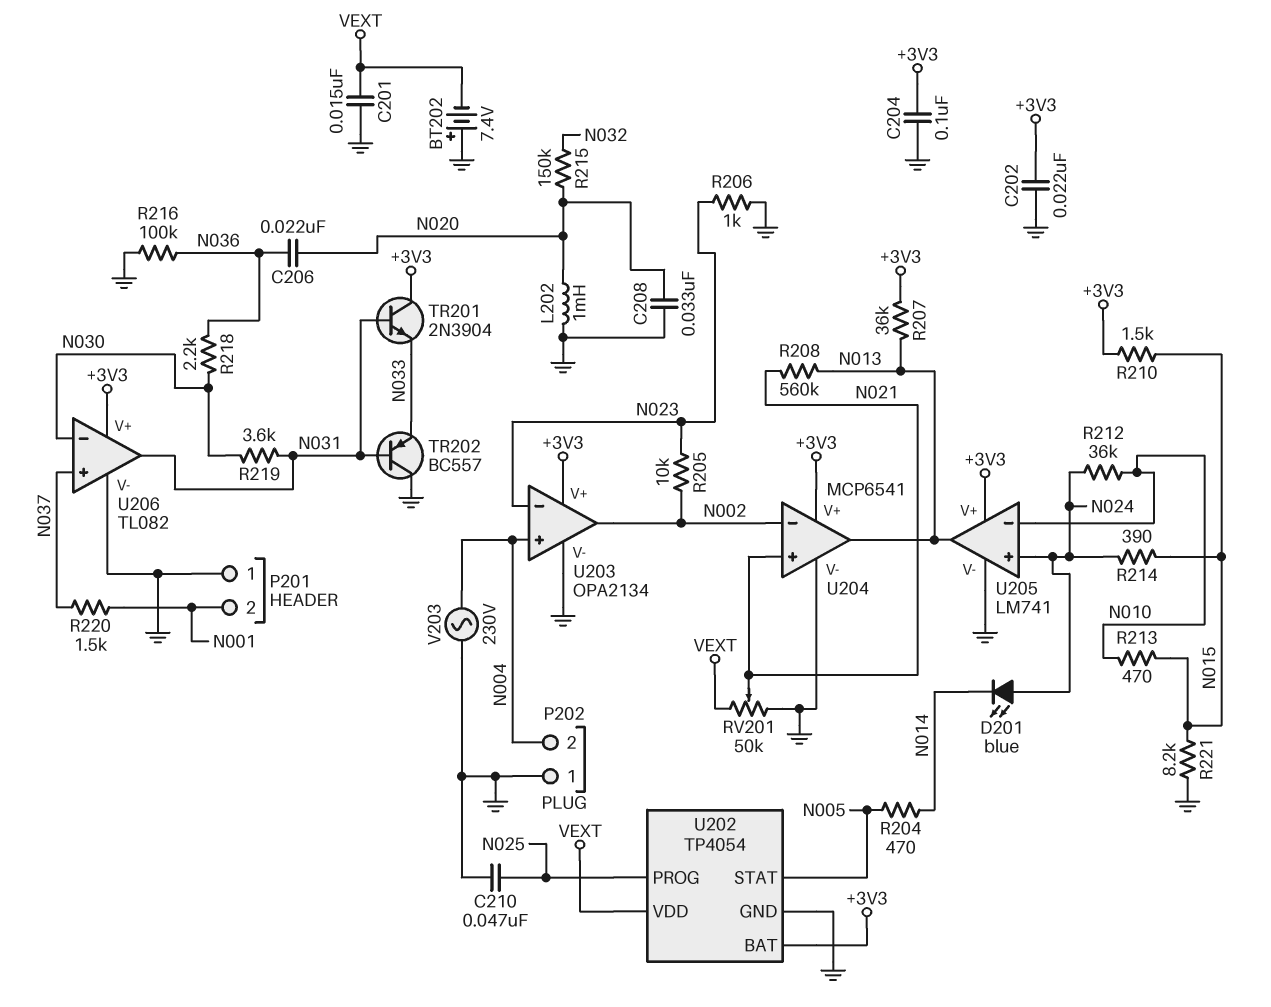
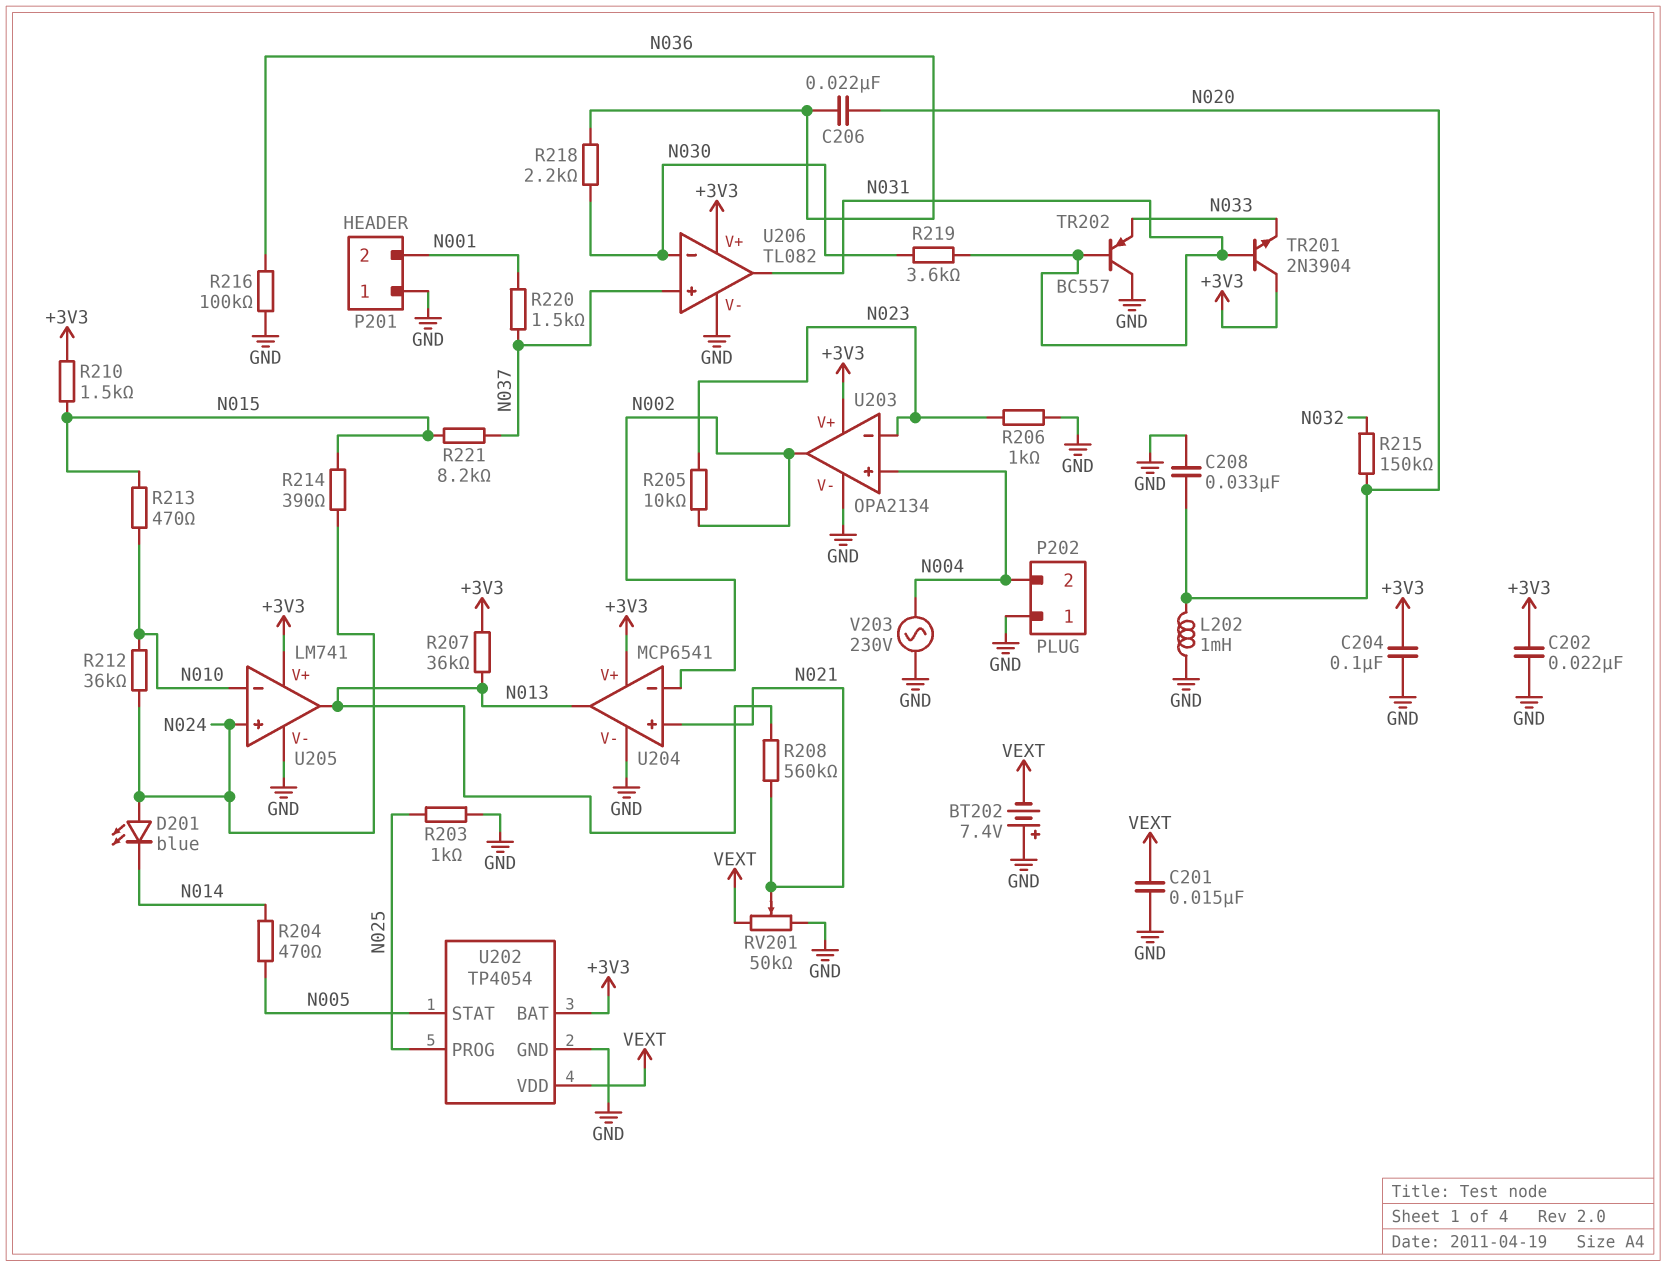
C210: 47nF (GND, N025) -> none
R203: none -> 1k (GND, N025)
R221: 8.2k (GND, N015) -> 8.2k (N015, N037)

